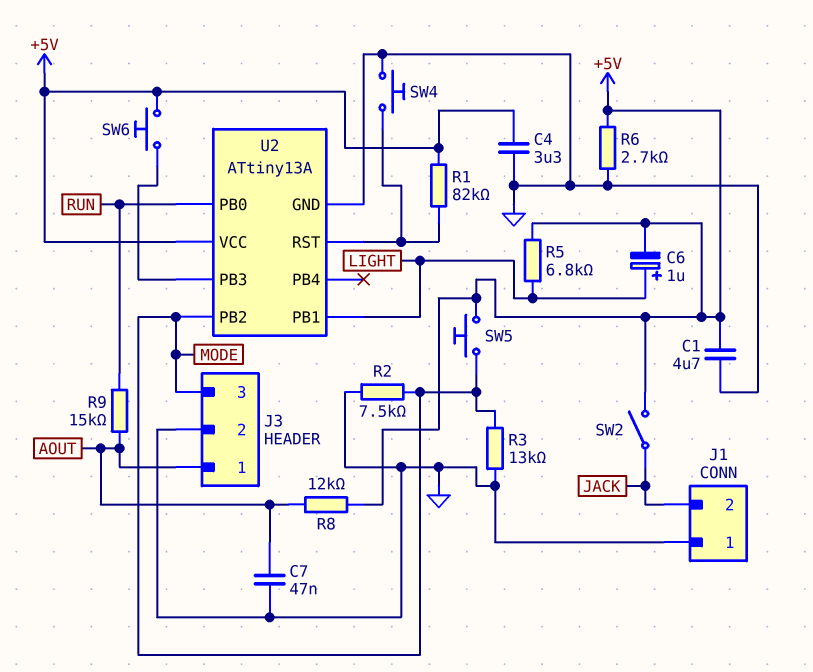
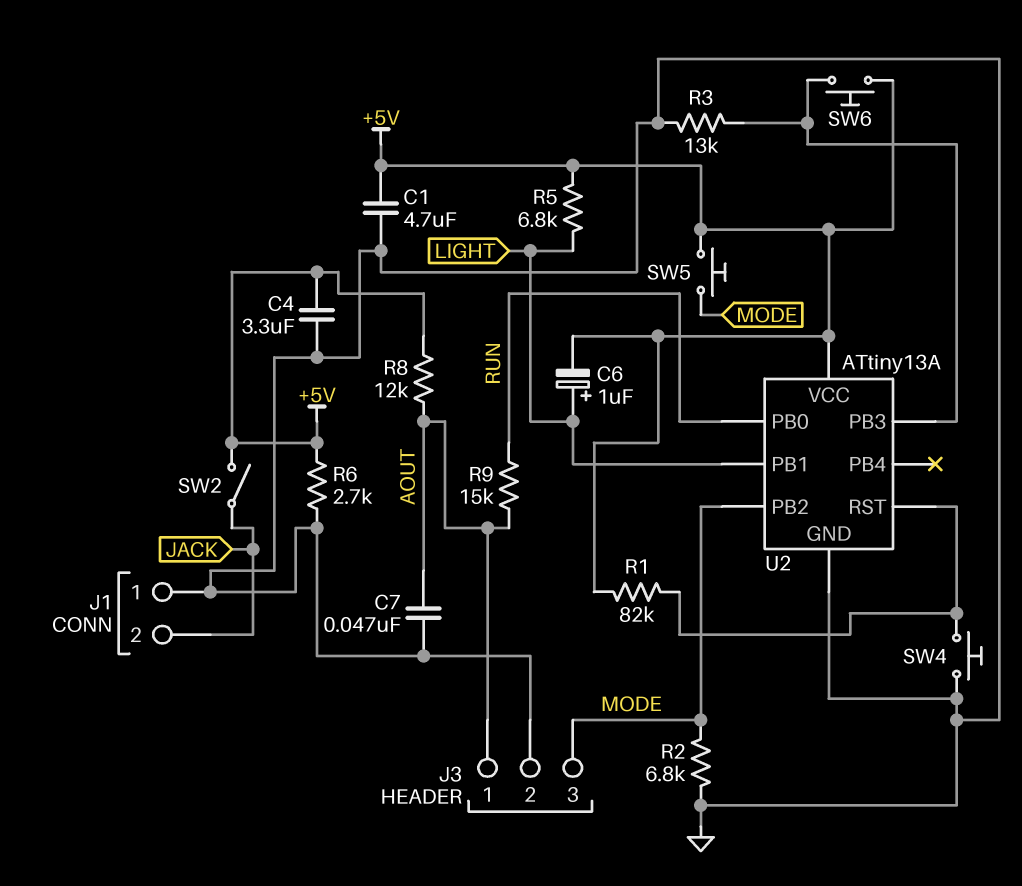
R2: 7.5k (GND, MODE) -> 6.8k (GND, MODE)
R3: 13k (GND, MODE) -> 13k (GND, U2/PB3)

